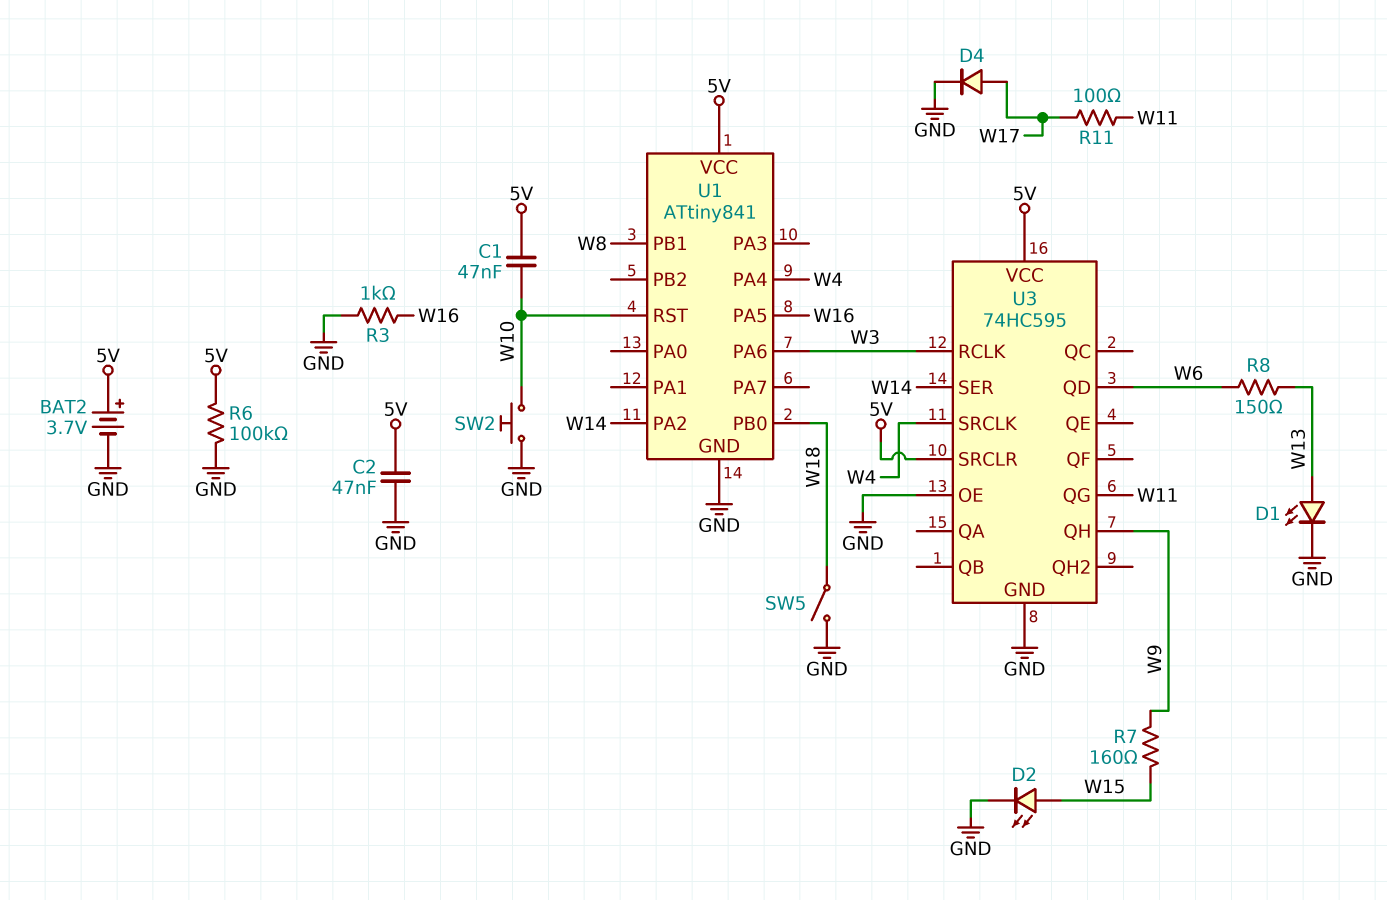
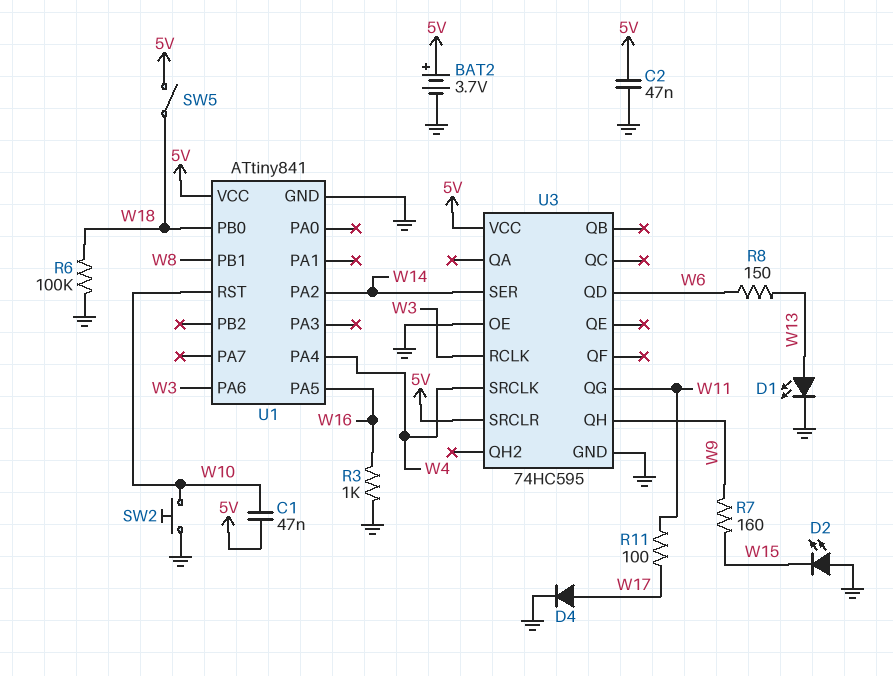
D2: LED (A W15, K GND) -> LED (A GND, K W15)
R6: 100k (5V, GND) -> 100k (GND, W18)
SW5: switch (GND, W18) -> switch (5V, W18)

